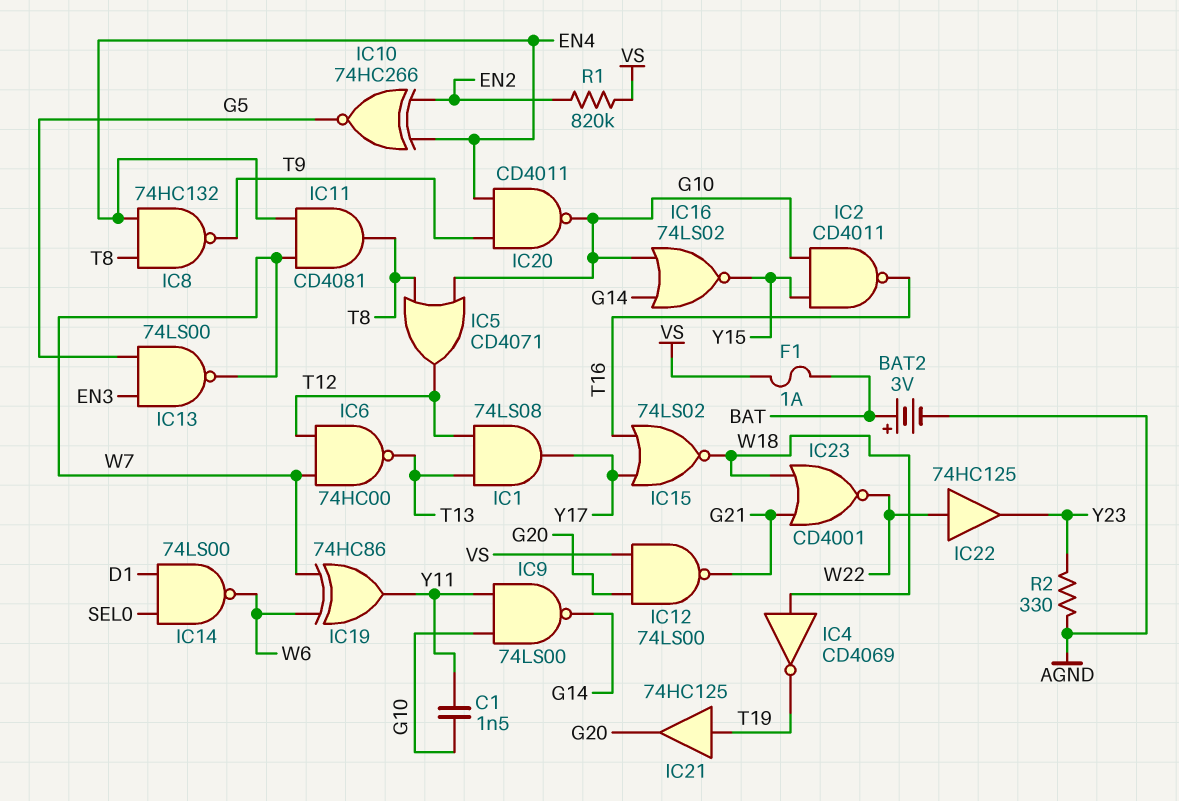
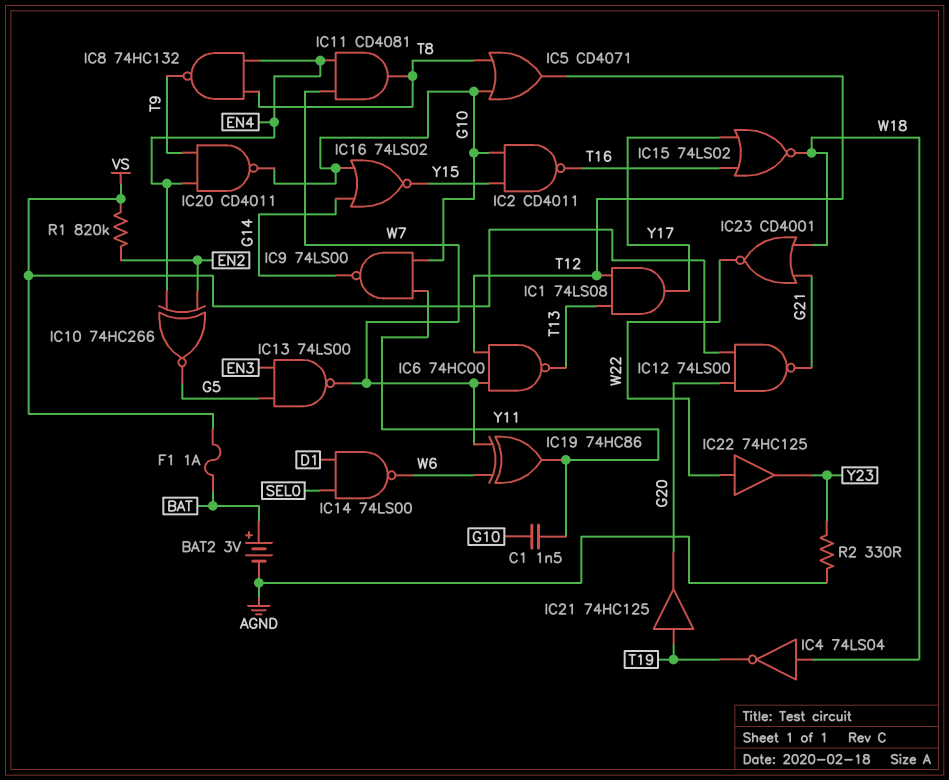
IC4: NOT CD4069 (in W18, out T19) -> NOT 74LS04 (in W18, out T19)

